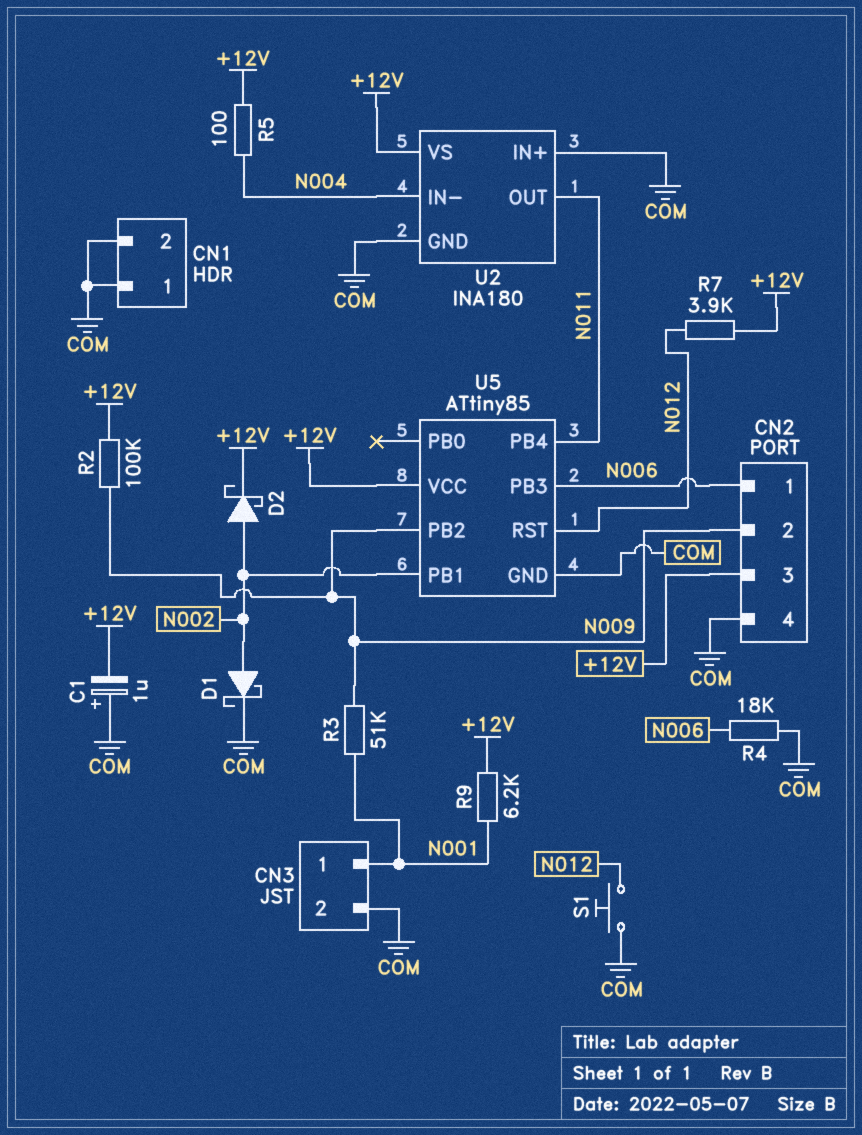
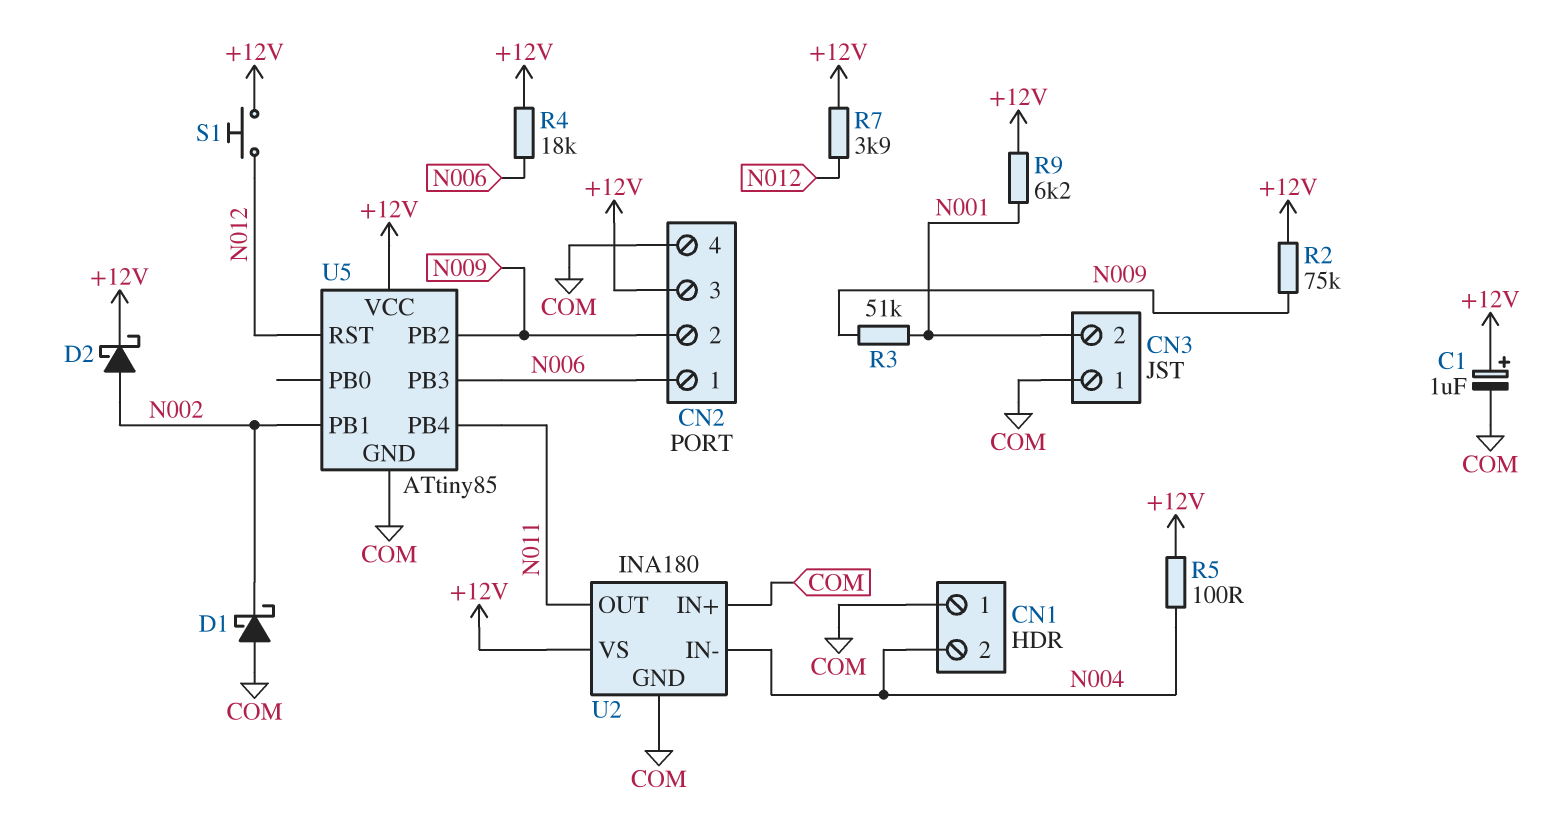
C1: 1uF (plus COM, minus +12V) -> 1uF (plus +12V, minus COM)
CN1 pin 2: COM -> N004
CN3 pin 1: N001 -> COM
CN3 pin 2: COM -> N001
D1: schottky (A N002, K COM) -> schottky (A COM, K N002)
R2: 100k (+12V, N009) -> 75k (+12V, N009)
R4: 18k (COM, N006) -> 18k (+12V, N006)
S1: button (COM, N012) -> button (+12V, N012)

